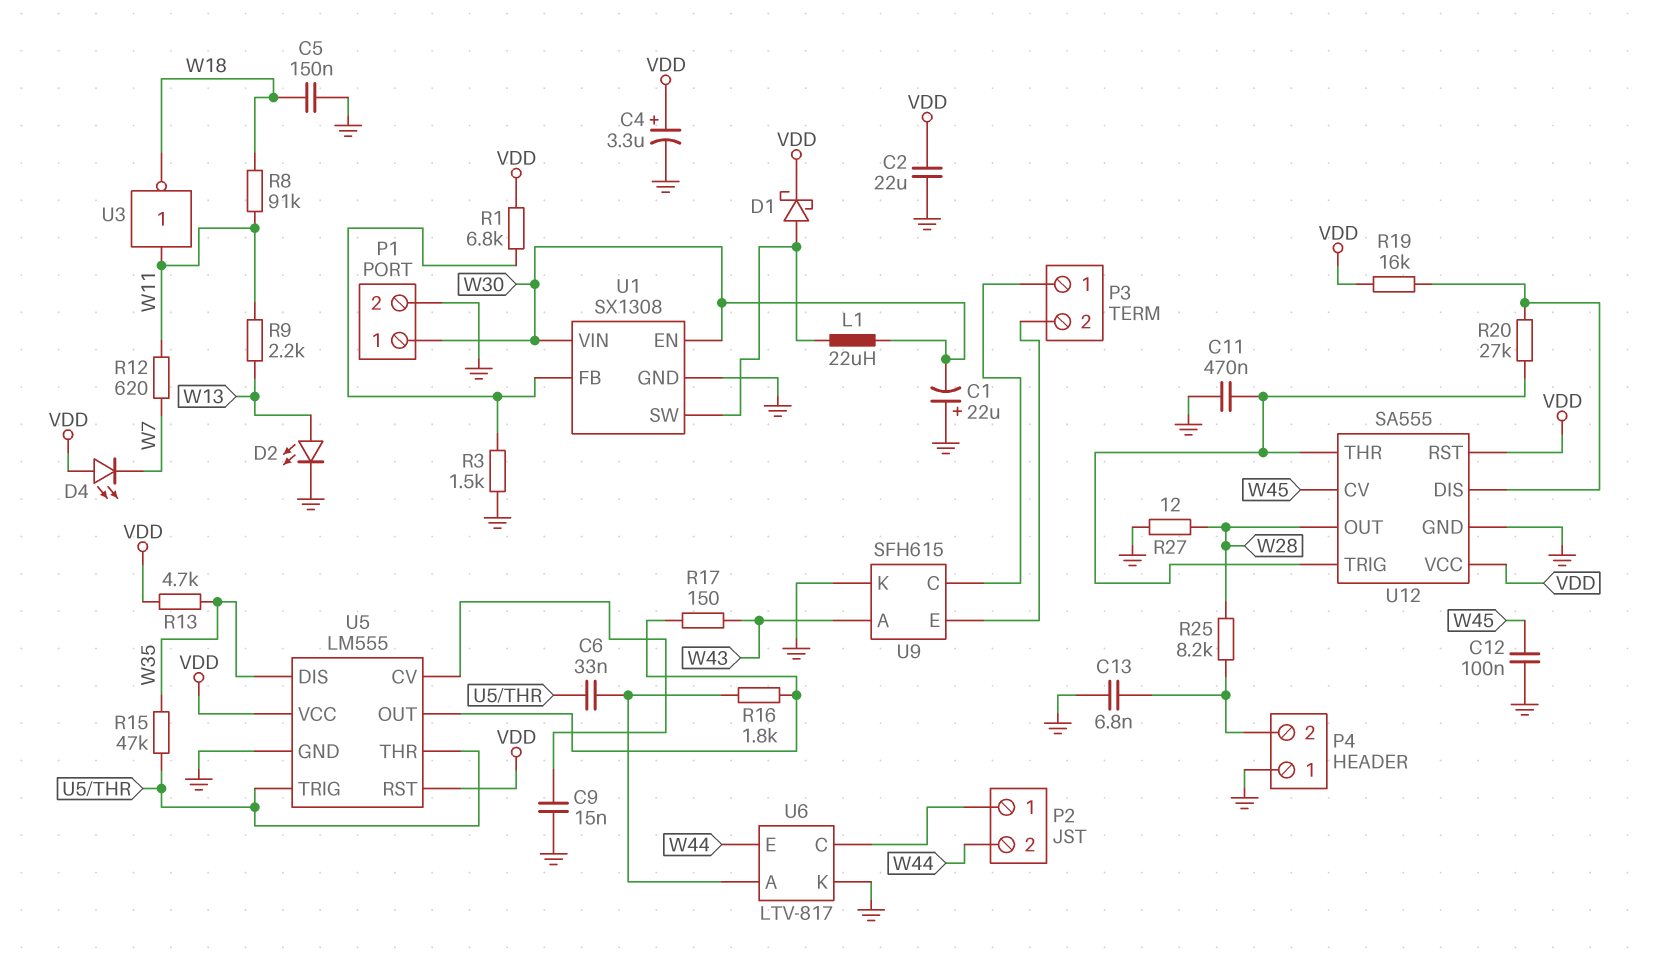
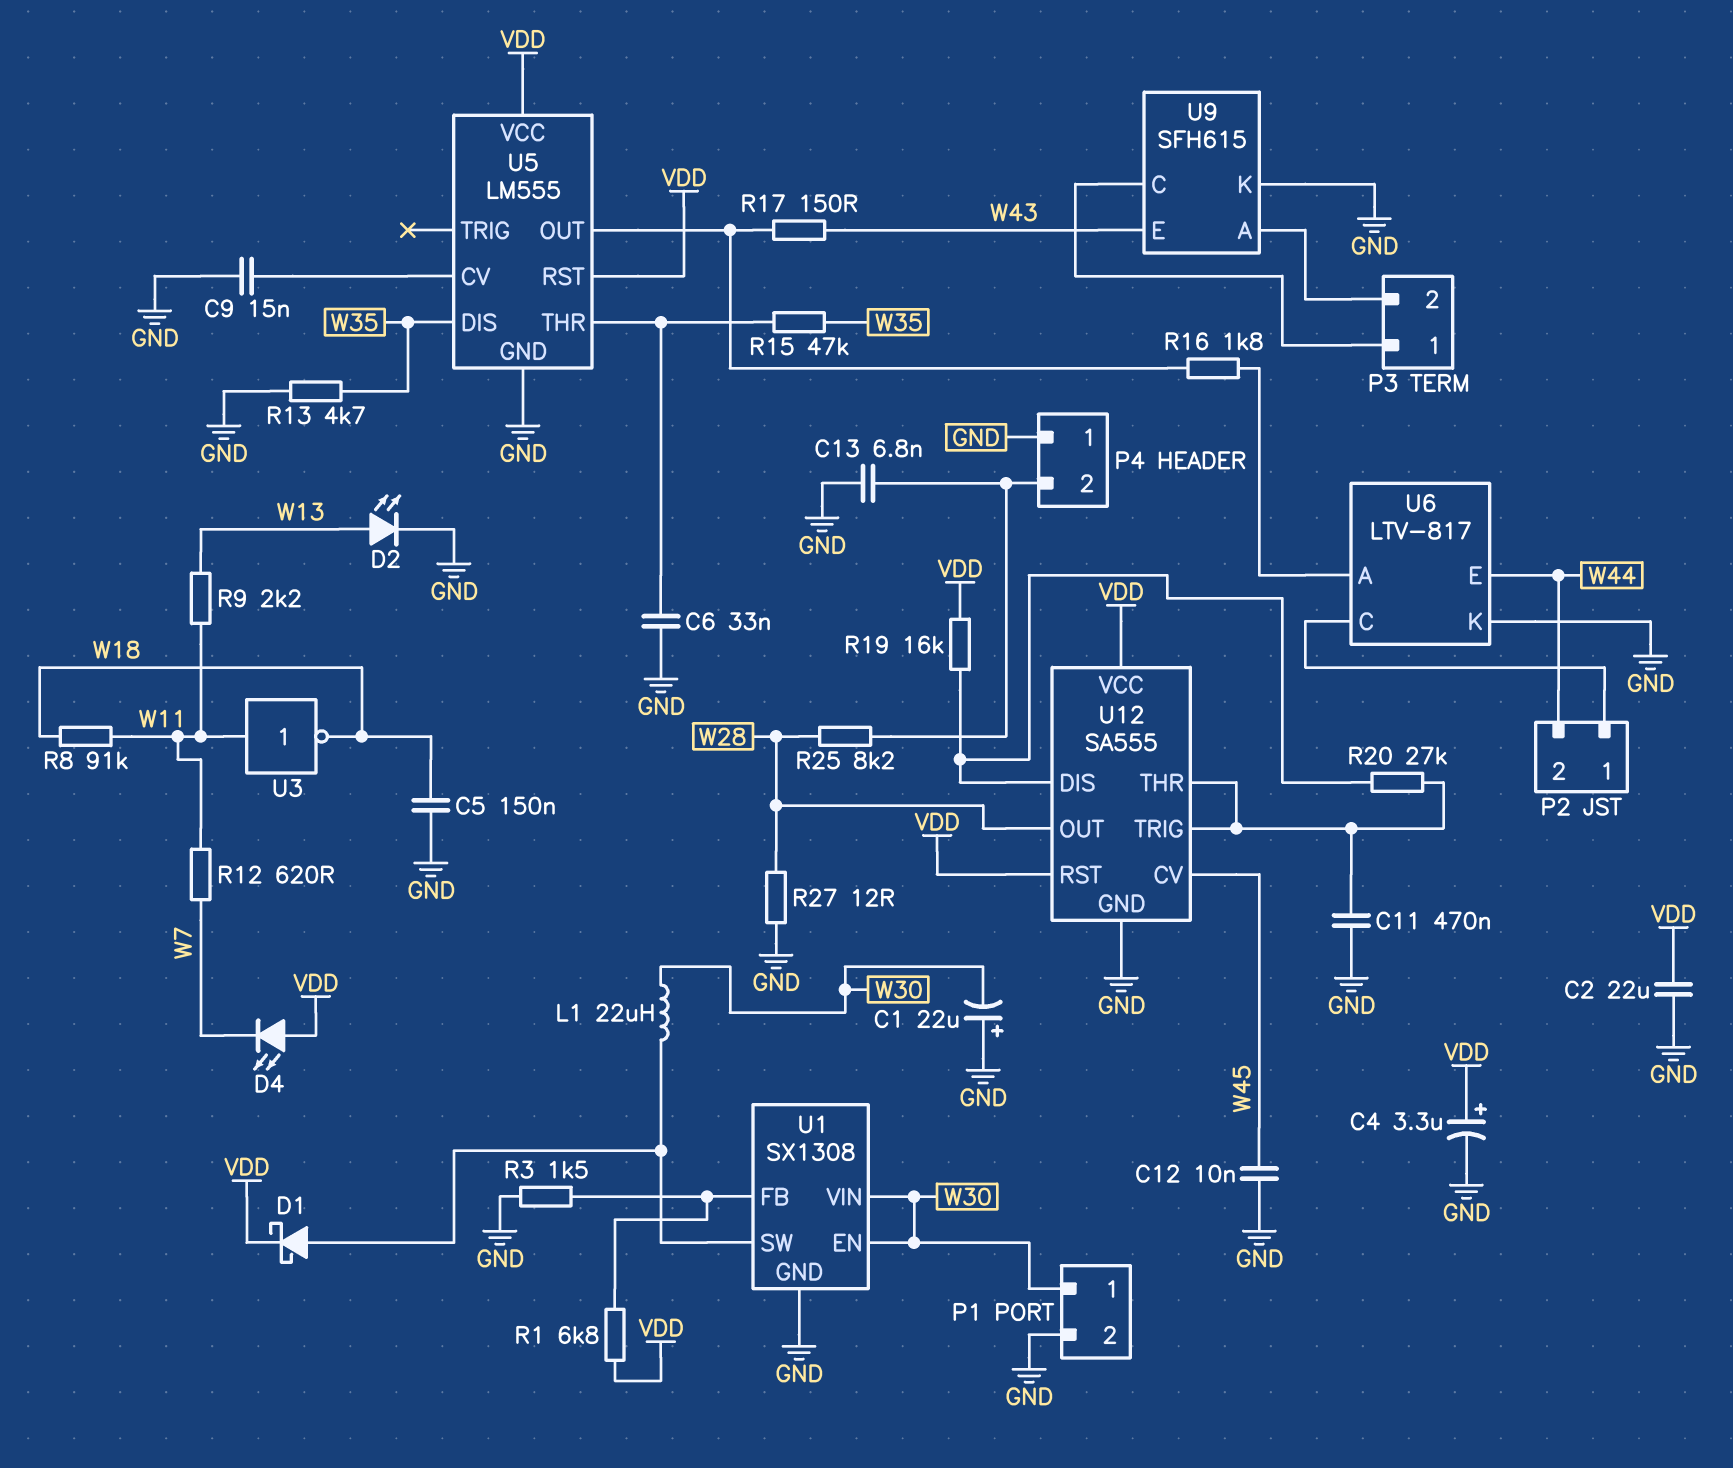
C6: 33nF (U5/THR, U6/A) -> 33nF (GND, U5/THR)
C12: 100nF (GND, W45) -> 10nF (GND, W45)
R13: 4.7k (VDD, W35) -> 4.7k (GND, W35)
U5 pin TRIG: U5/THR -> none
U9 pin A: W43 -> P3/2
U9 pin E: P3/2 -> W43

